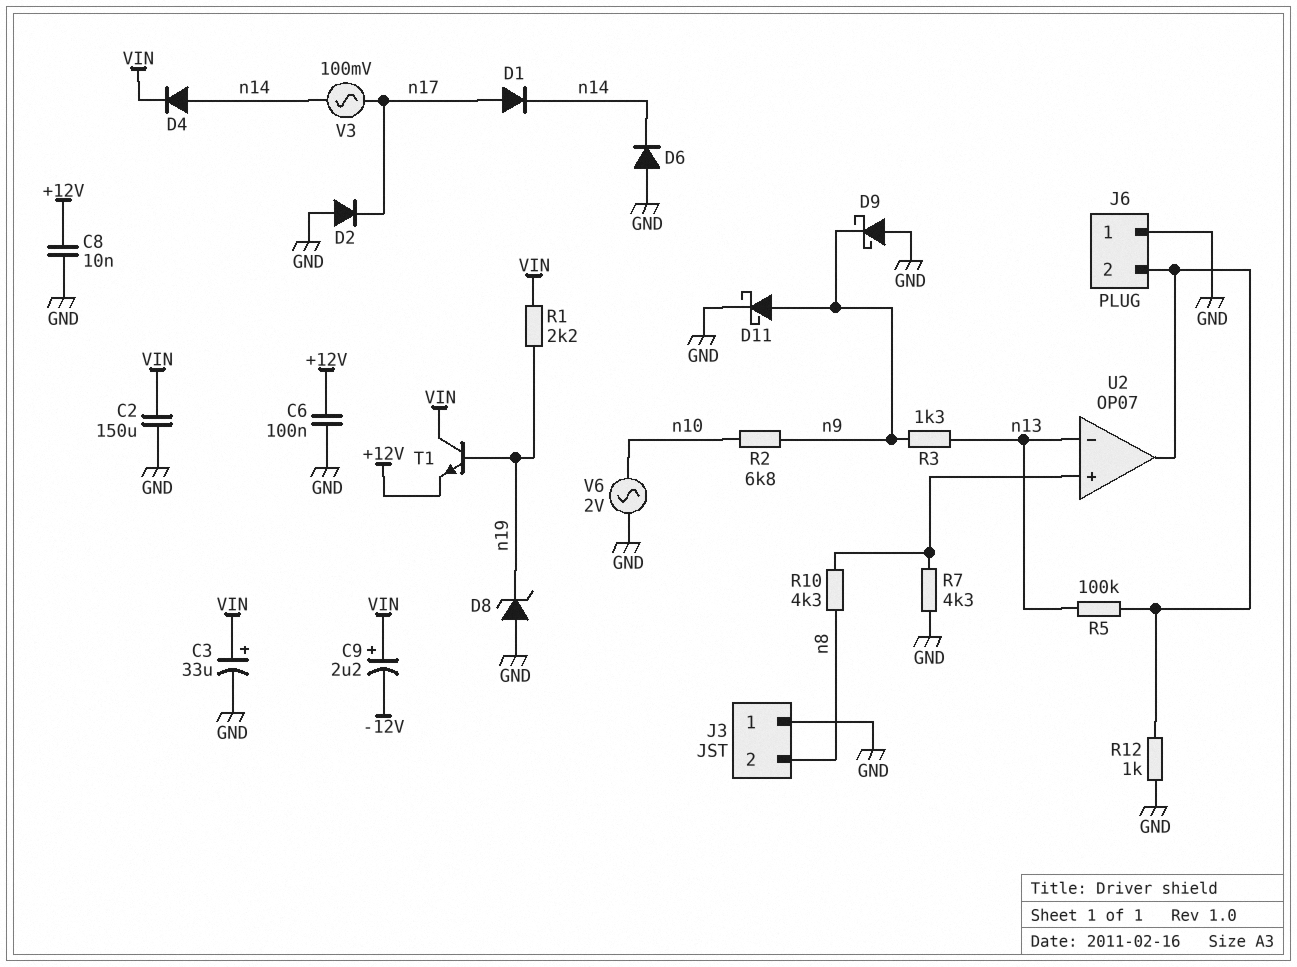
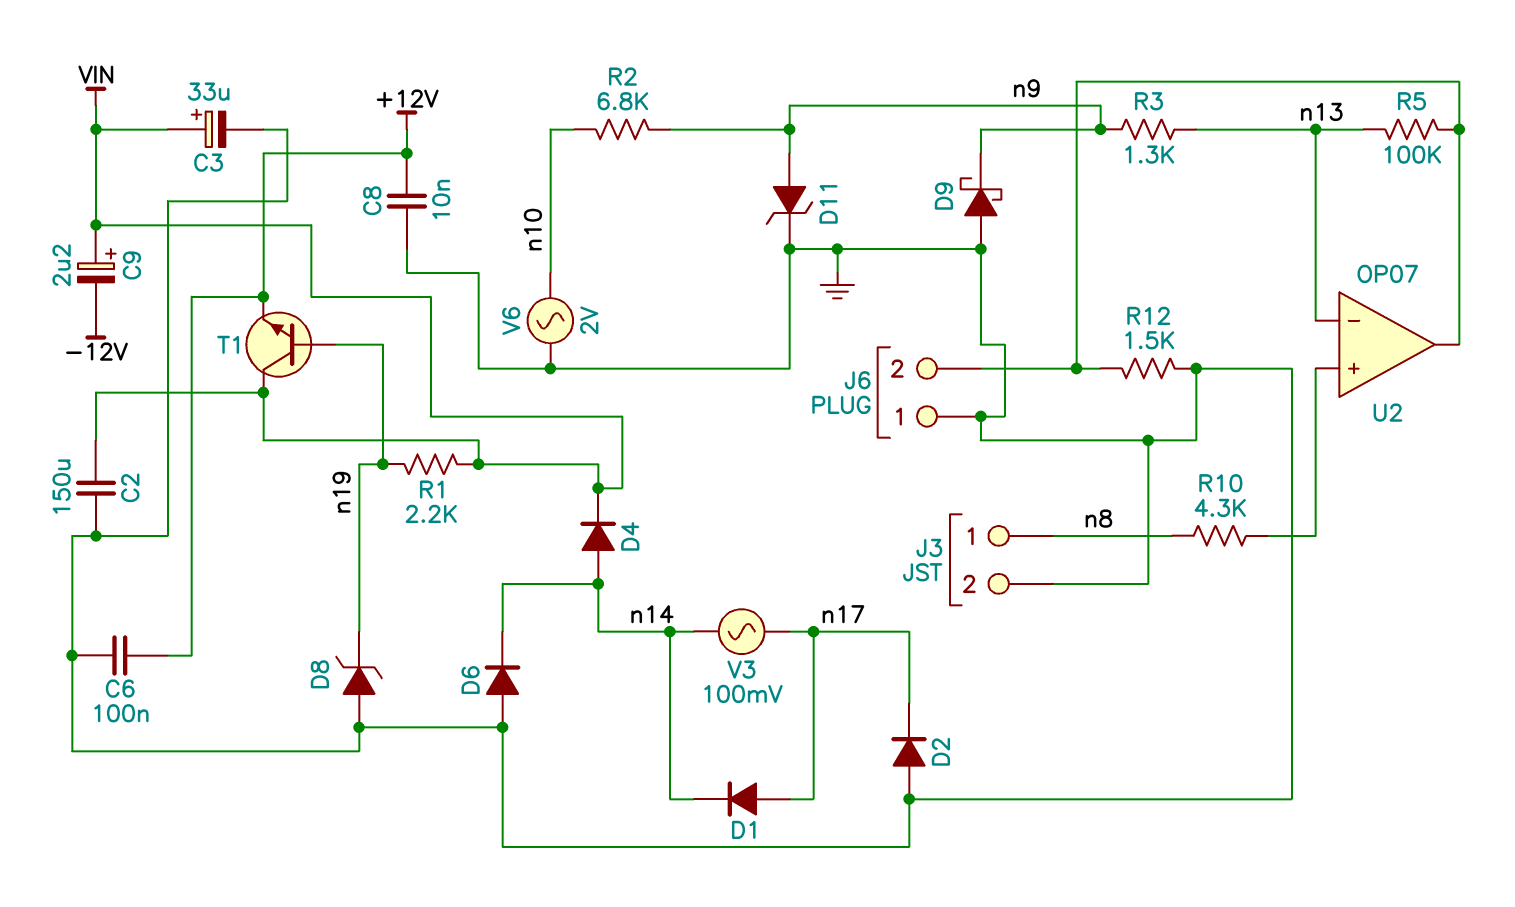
D11: schottky (A n9, K GND) -> zener (A n9, K GND)
J3 pin 1: GND -> n8
J3 pin 2: n8 -> GND
R7: 4.3k (GND, U2/in+) -> none
R12: 1k (GND, J6/2) -> 1.5k (GND, J6/2)

